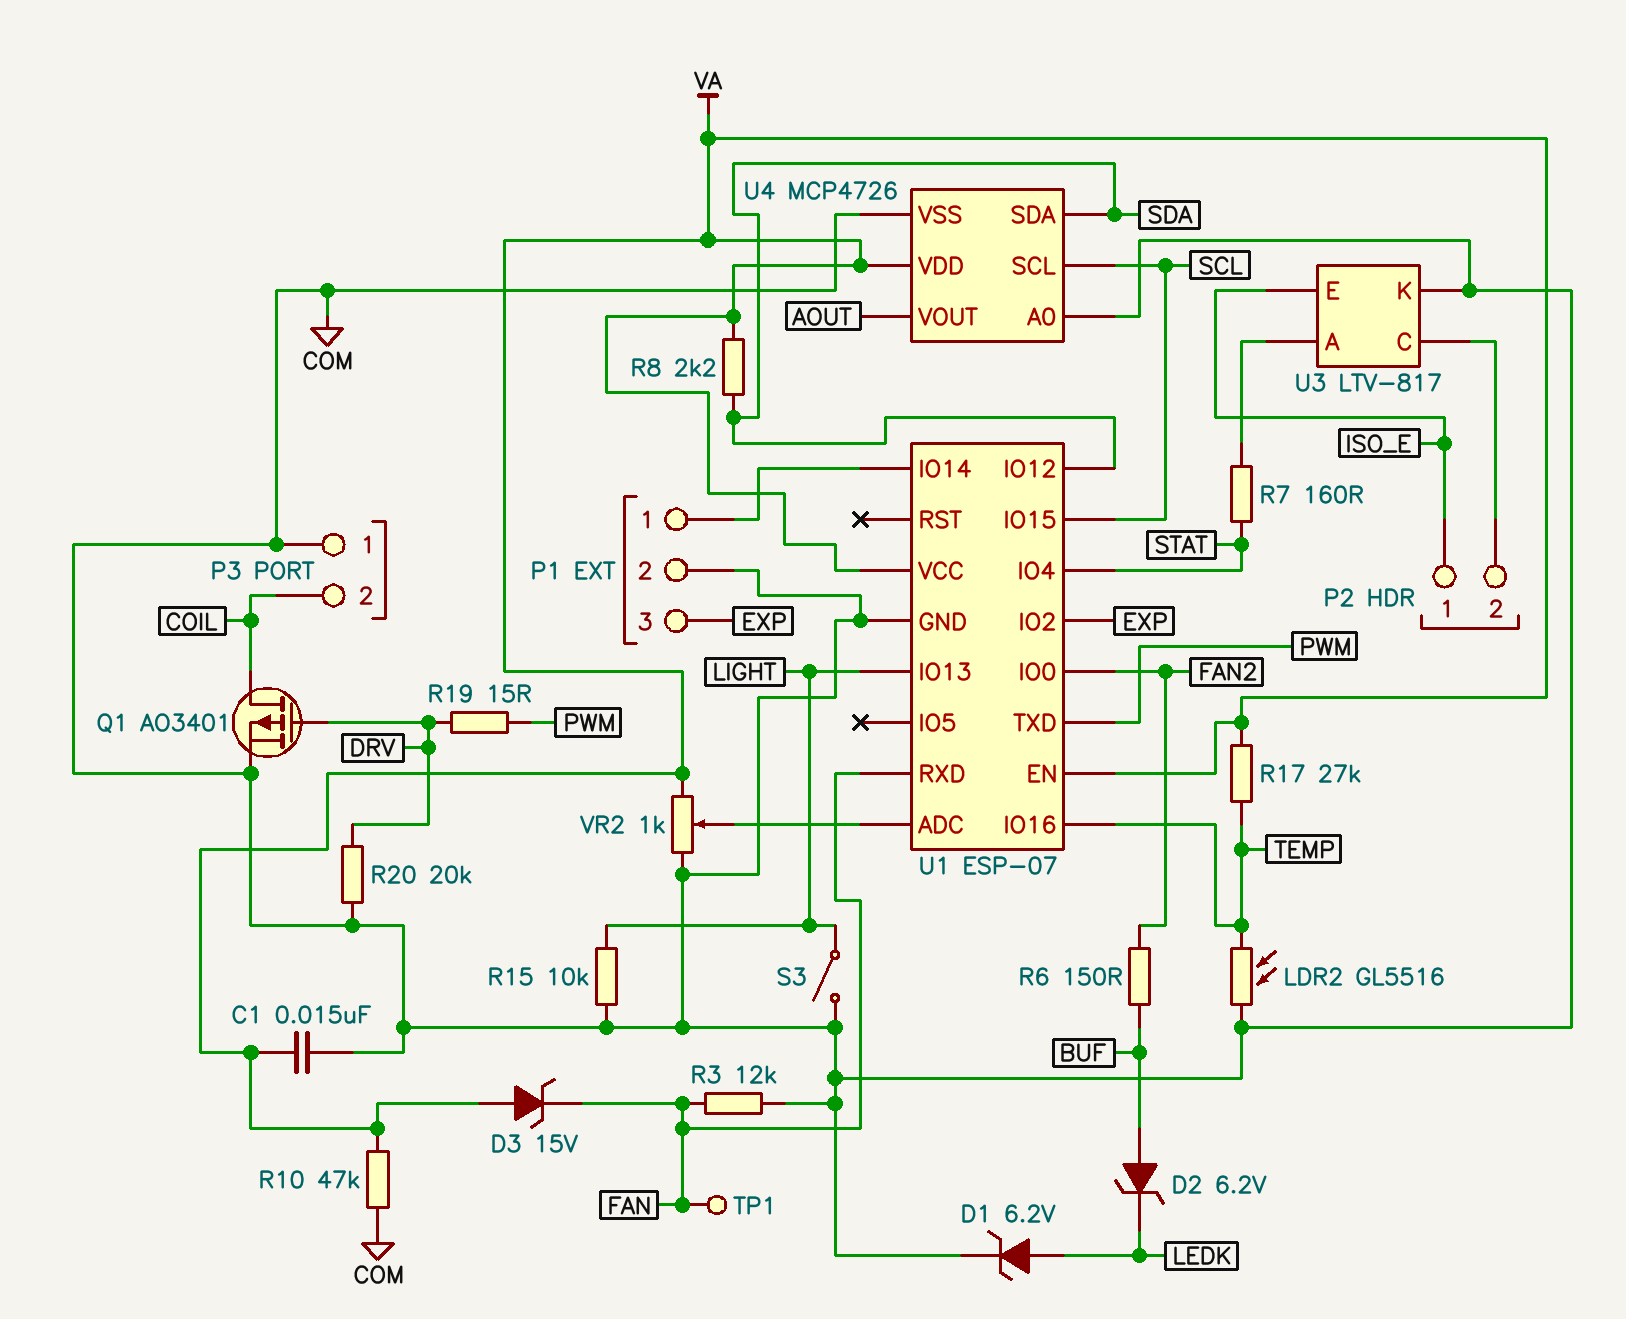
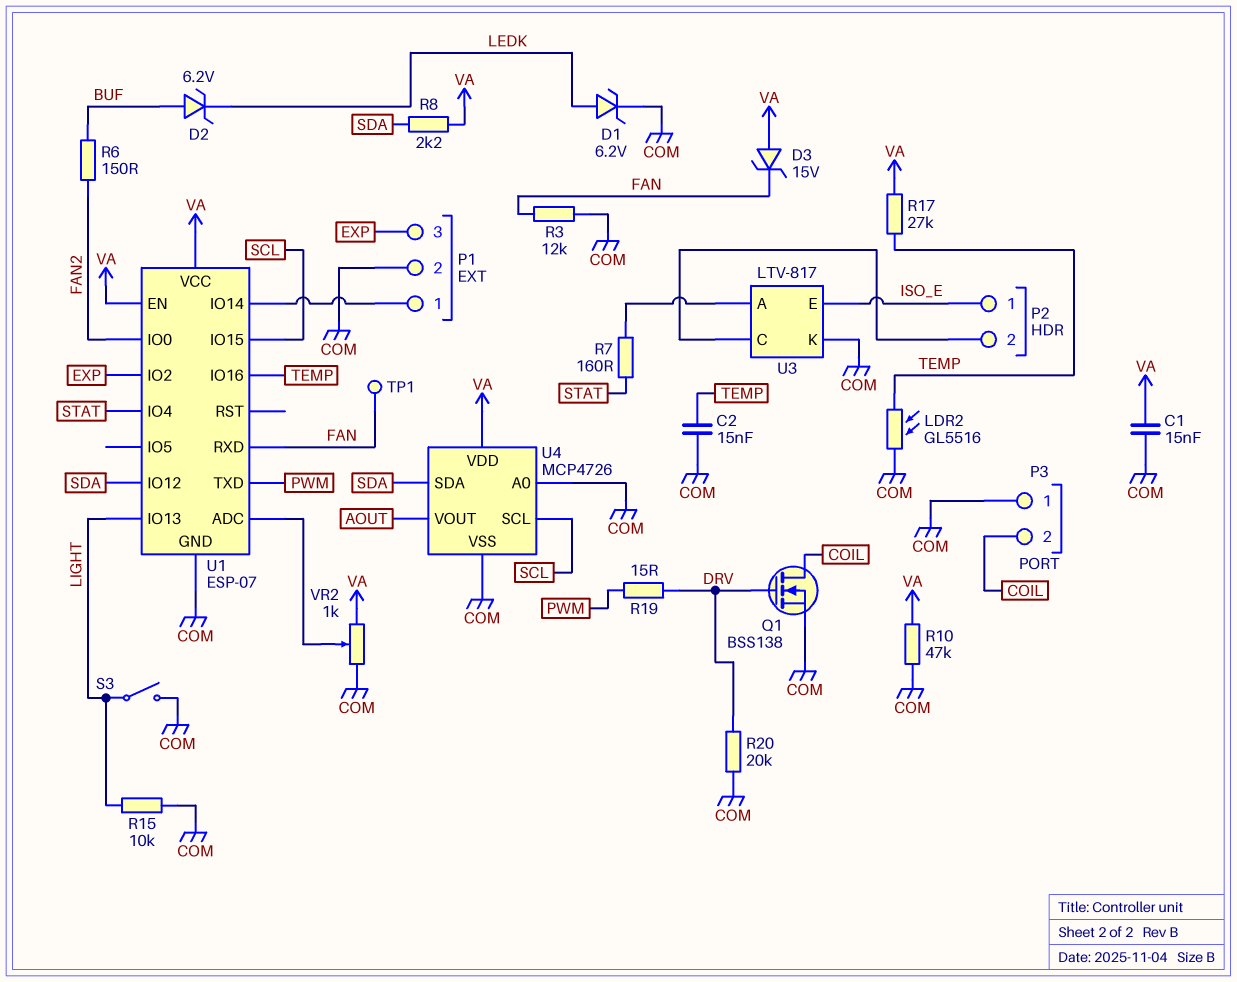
C2: none -> 15nF (COM, TEMP)
Q1: PMOS AO3401 (G DRV, D COIL, S COM) -> NMOS BSS138 (G DRV, D COIL, S COM)

